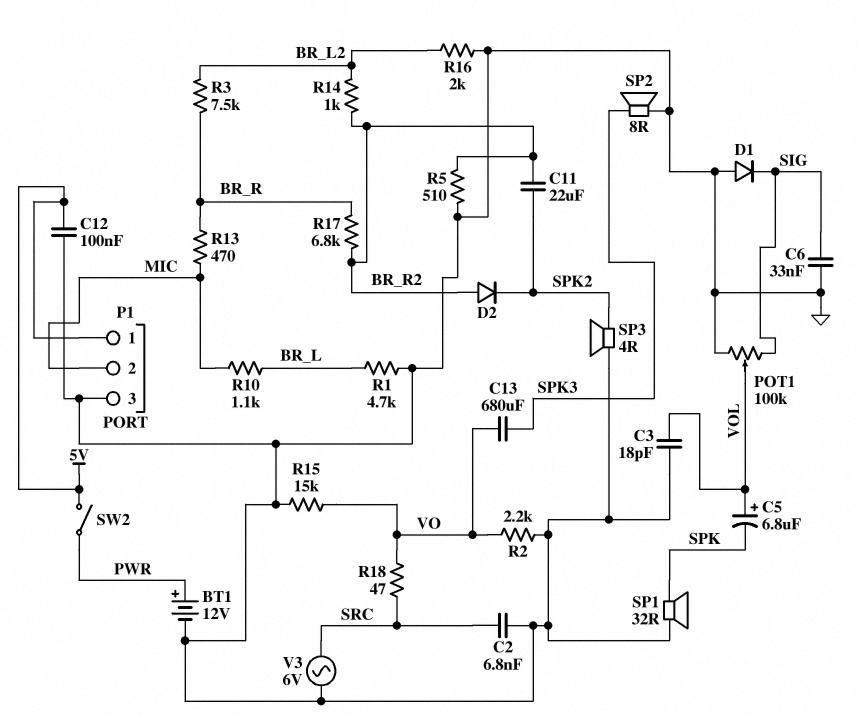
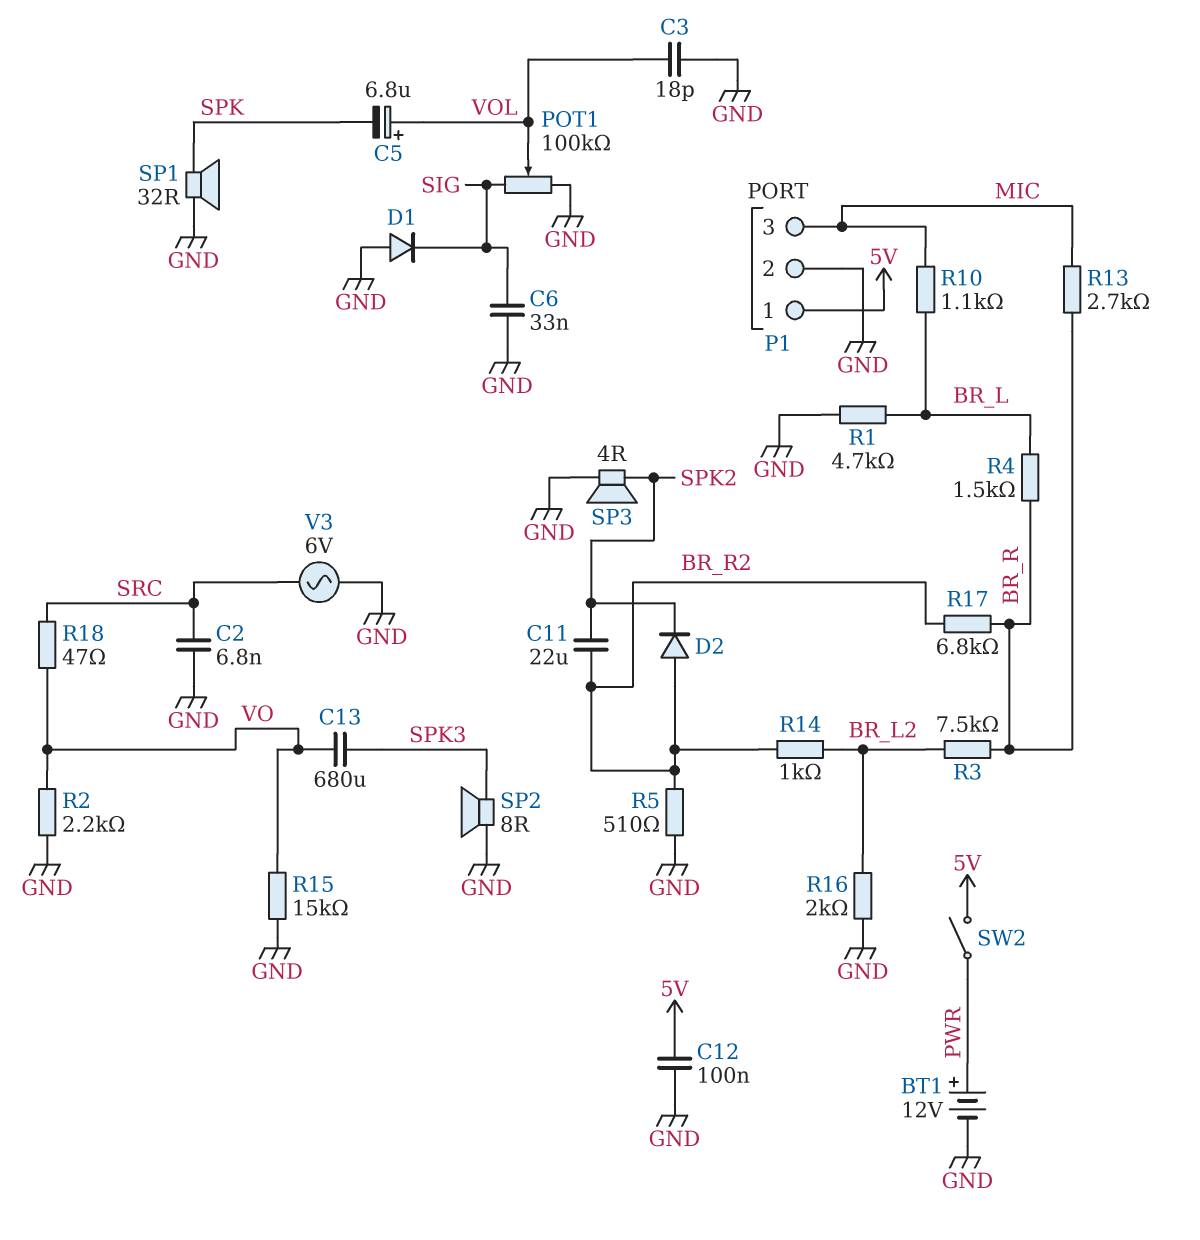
P1 pin 2: MIC -> GND
P1 pin 3: GND -> MIC
R4: none -> 1.5k (BR_L, BR_R)
R13: 470 (BR_R, MIC) -> 2.7k (BR_R, MIC)

